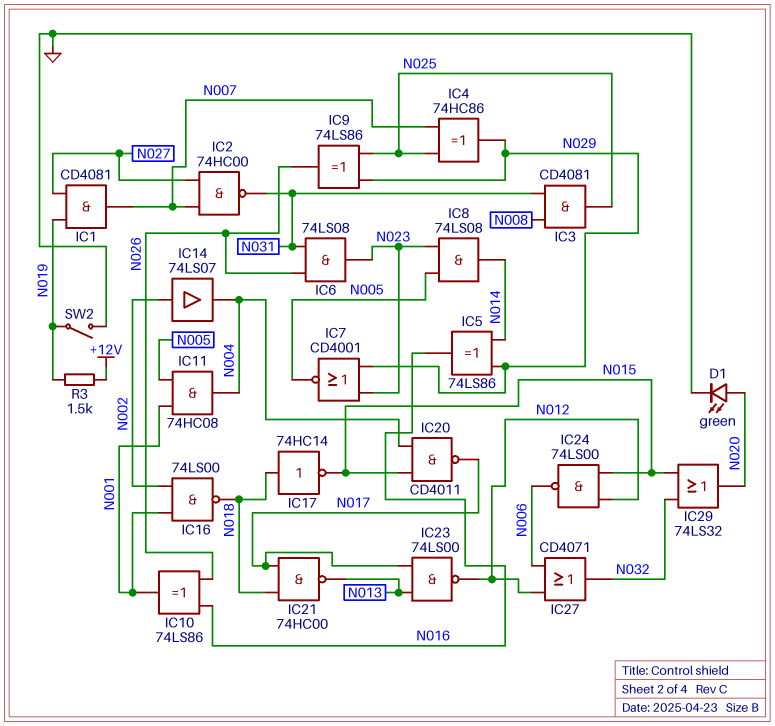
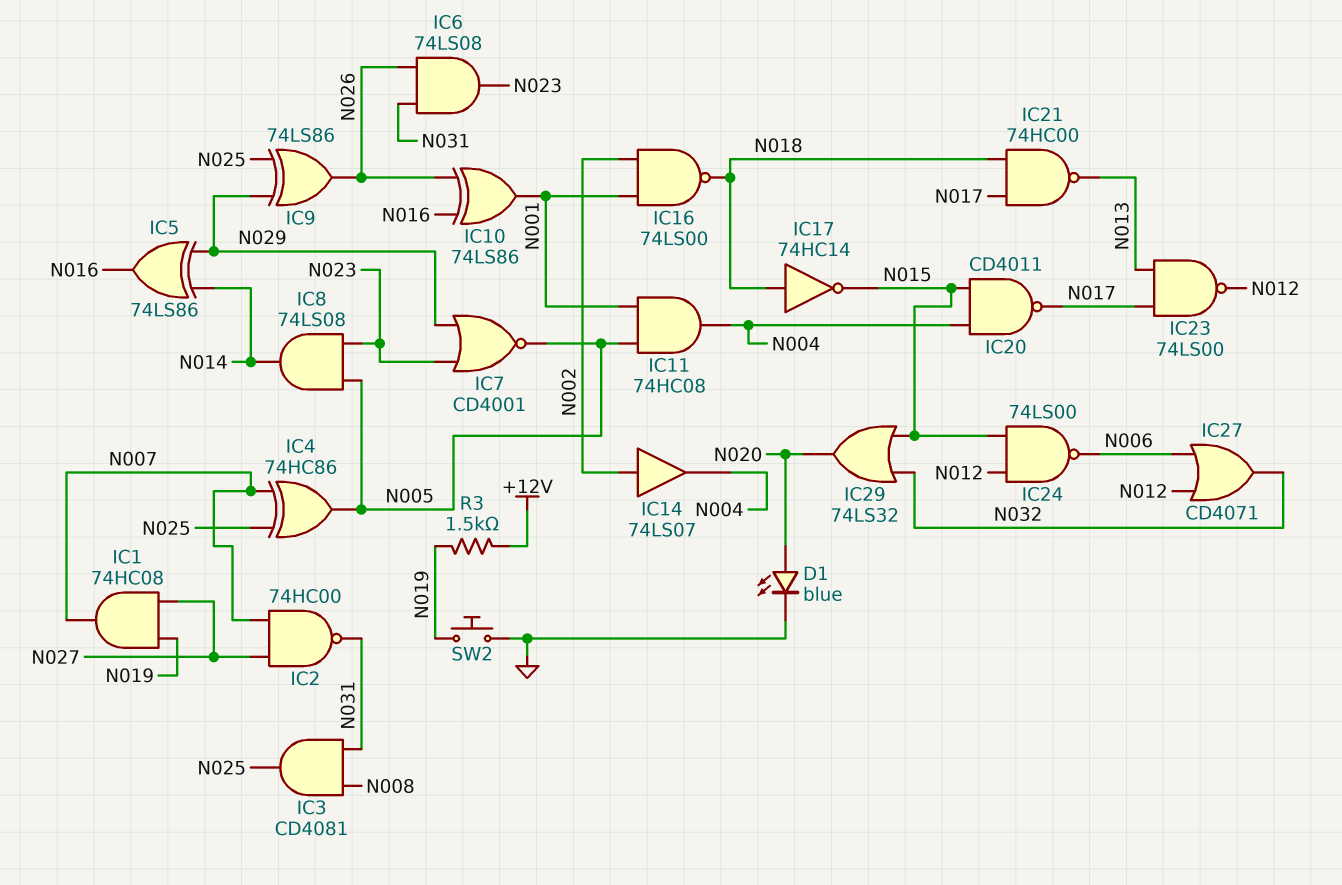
D1: LED green (A N020, K GND) -> LED blue (A N020, K GND)
IC1: AND CD4081 (in N019, in N027, out N007) -> AND 74HC08 (in N019, in N027, out N007)
IC4: XOR 74HC86 (in N007, in N025, out N029) -> XOR 74HC86 (in N007, in N025, out N005)
SW2: switch (GND, N019) -> button (GND, N019)

